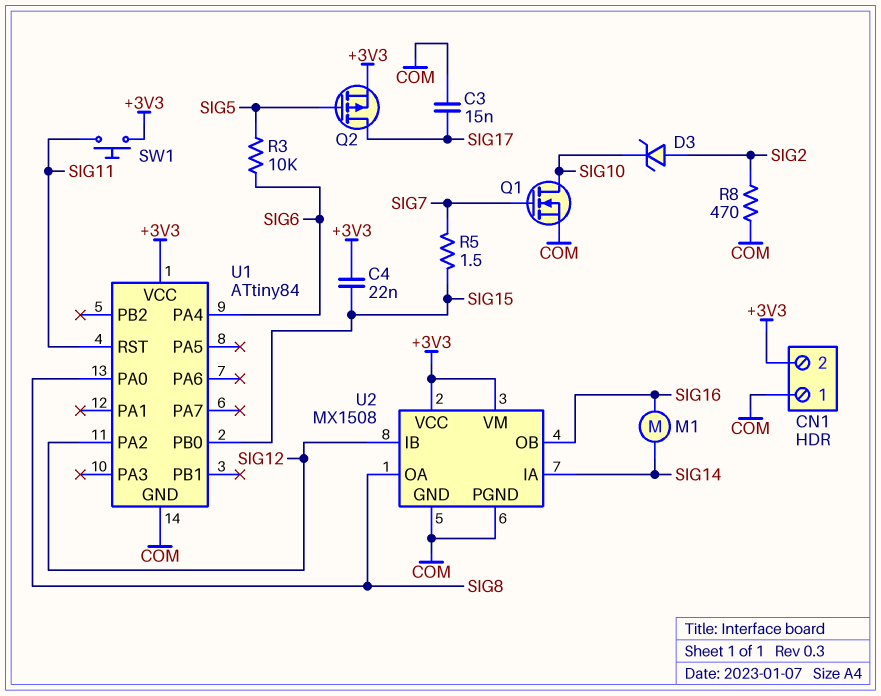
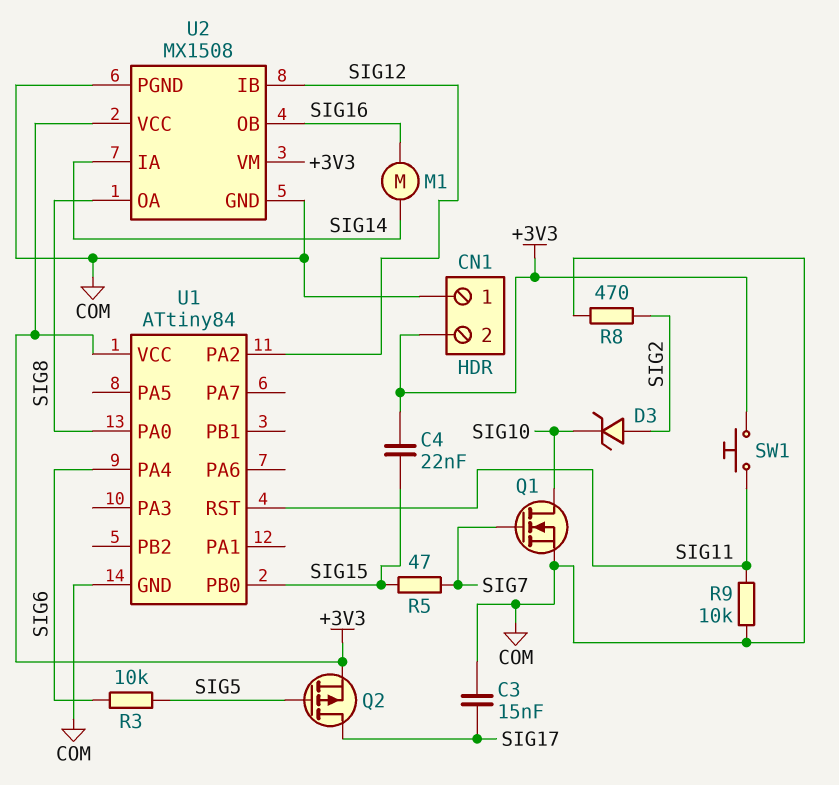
R5: 1.5 (SIG7, SIG15) -> 47 (SIG7, SIG15)
R9: none -> 10k (COM, SIG11)

